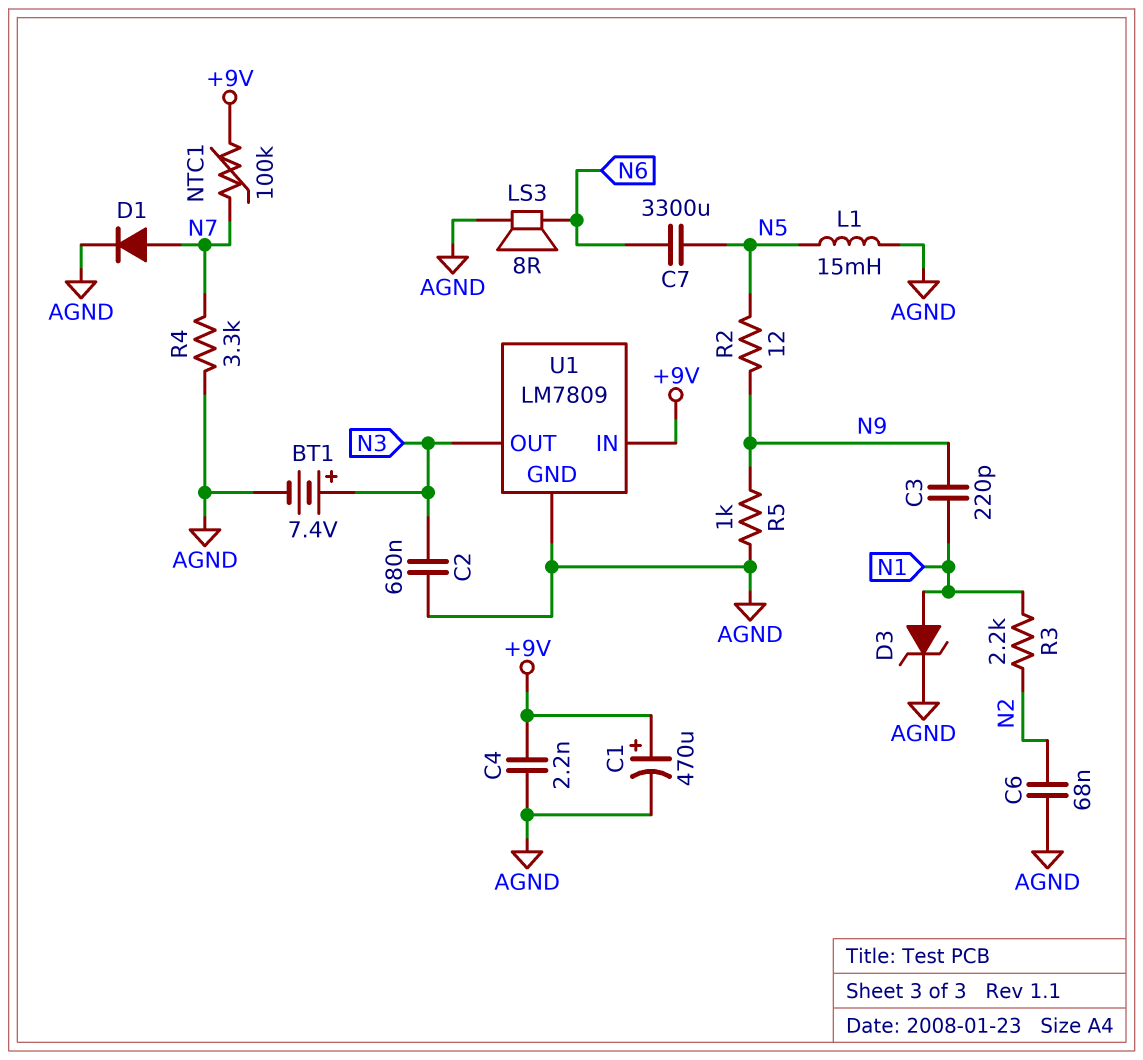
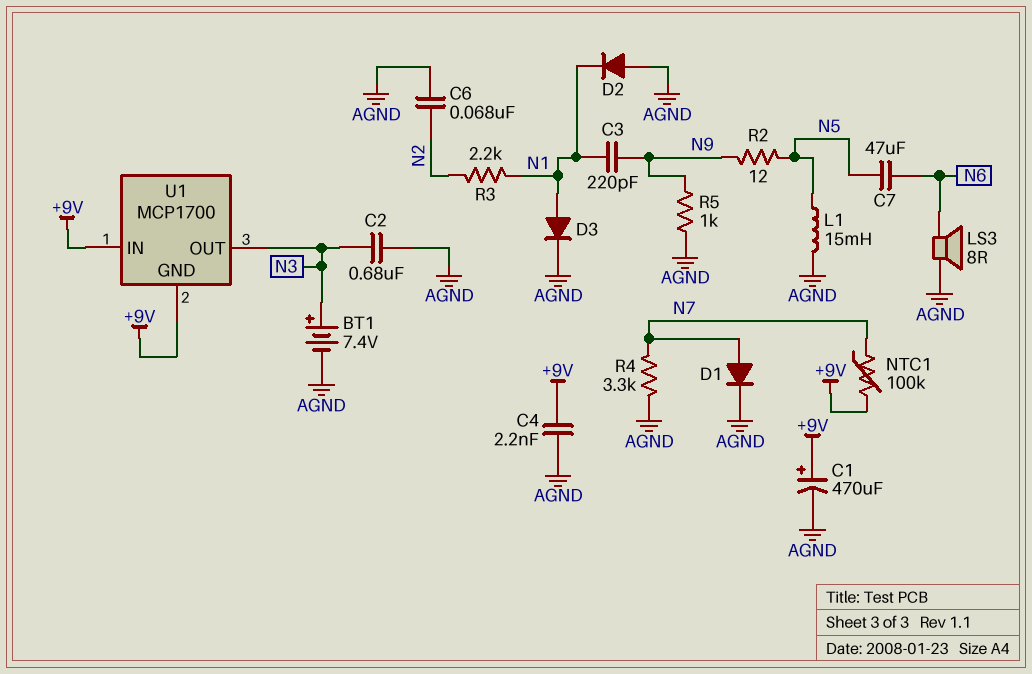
C7: 3300uF (N5, N6) -> 47uF (N5, N6)
D2: none -> diode (A AGND, K N1)
D3: zener (A N1, K AGND) -> diode (A N1, K AGND)
U1: LM7809 -> MCP1700
U1 pin GND: AGND -> +9V

